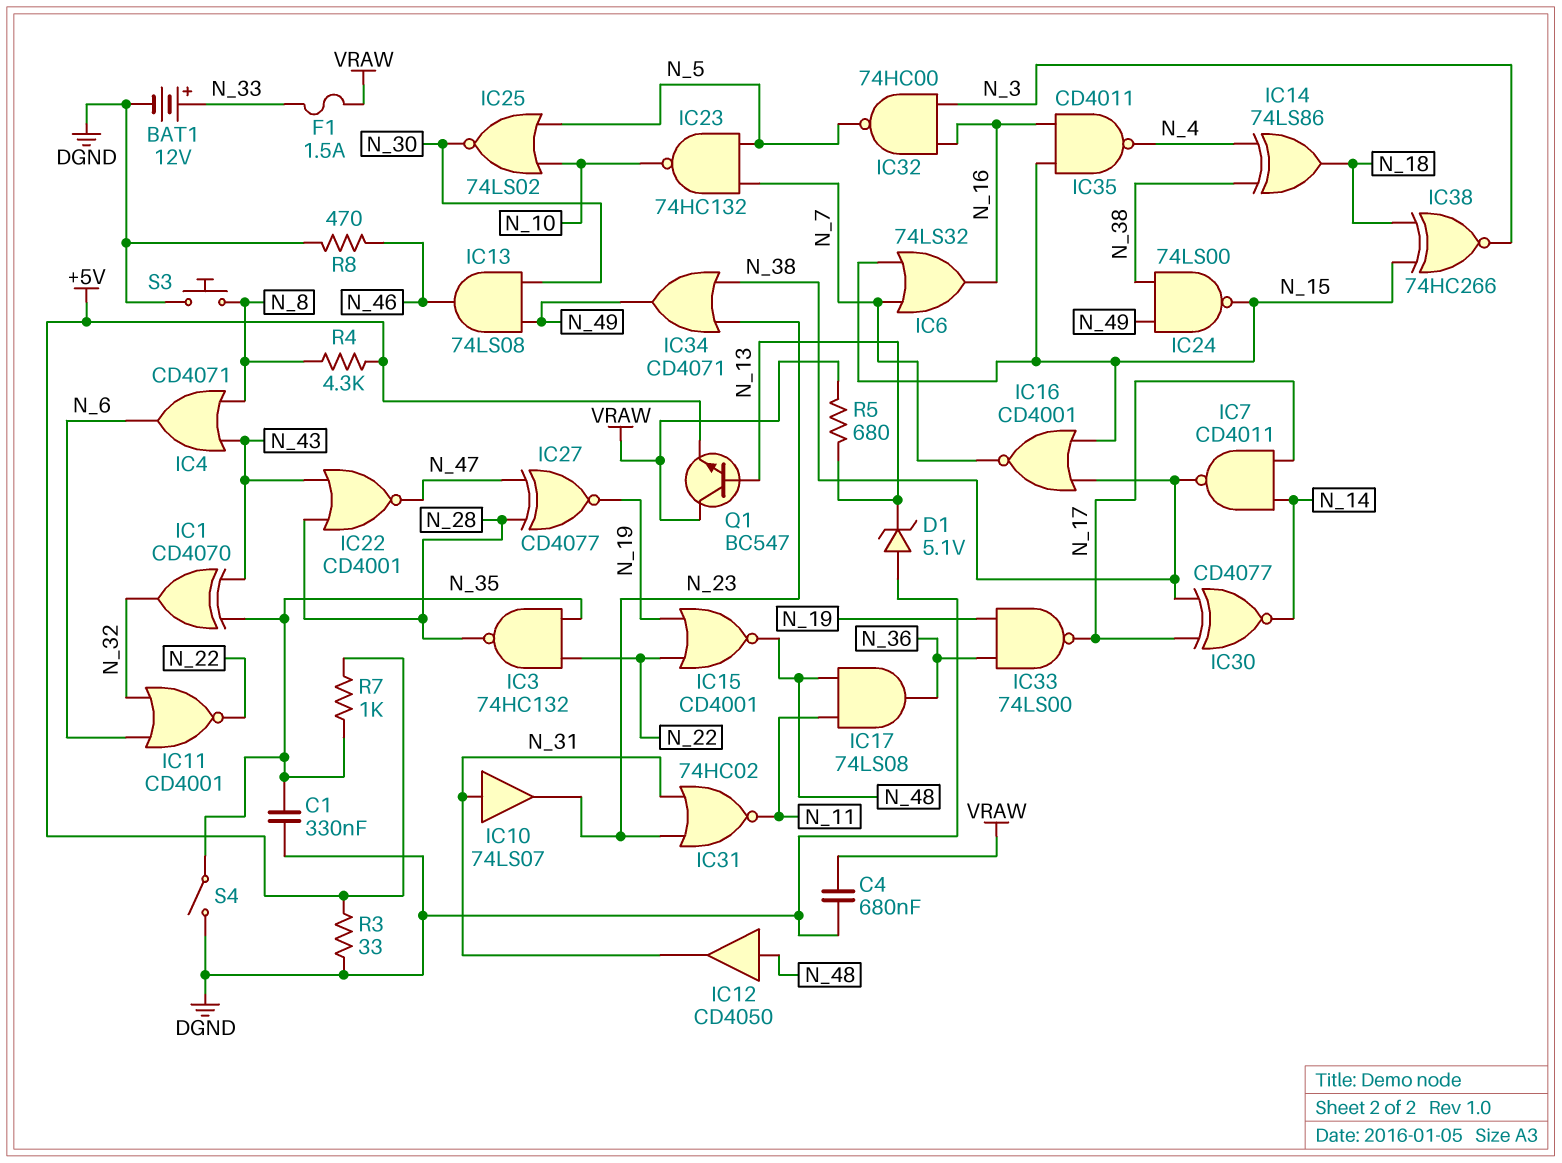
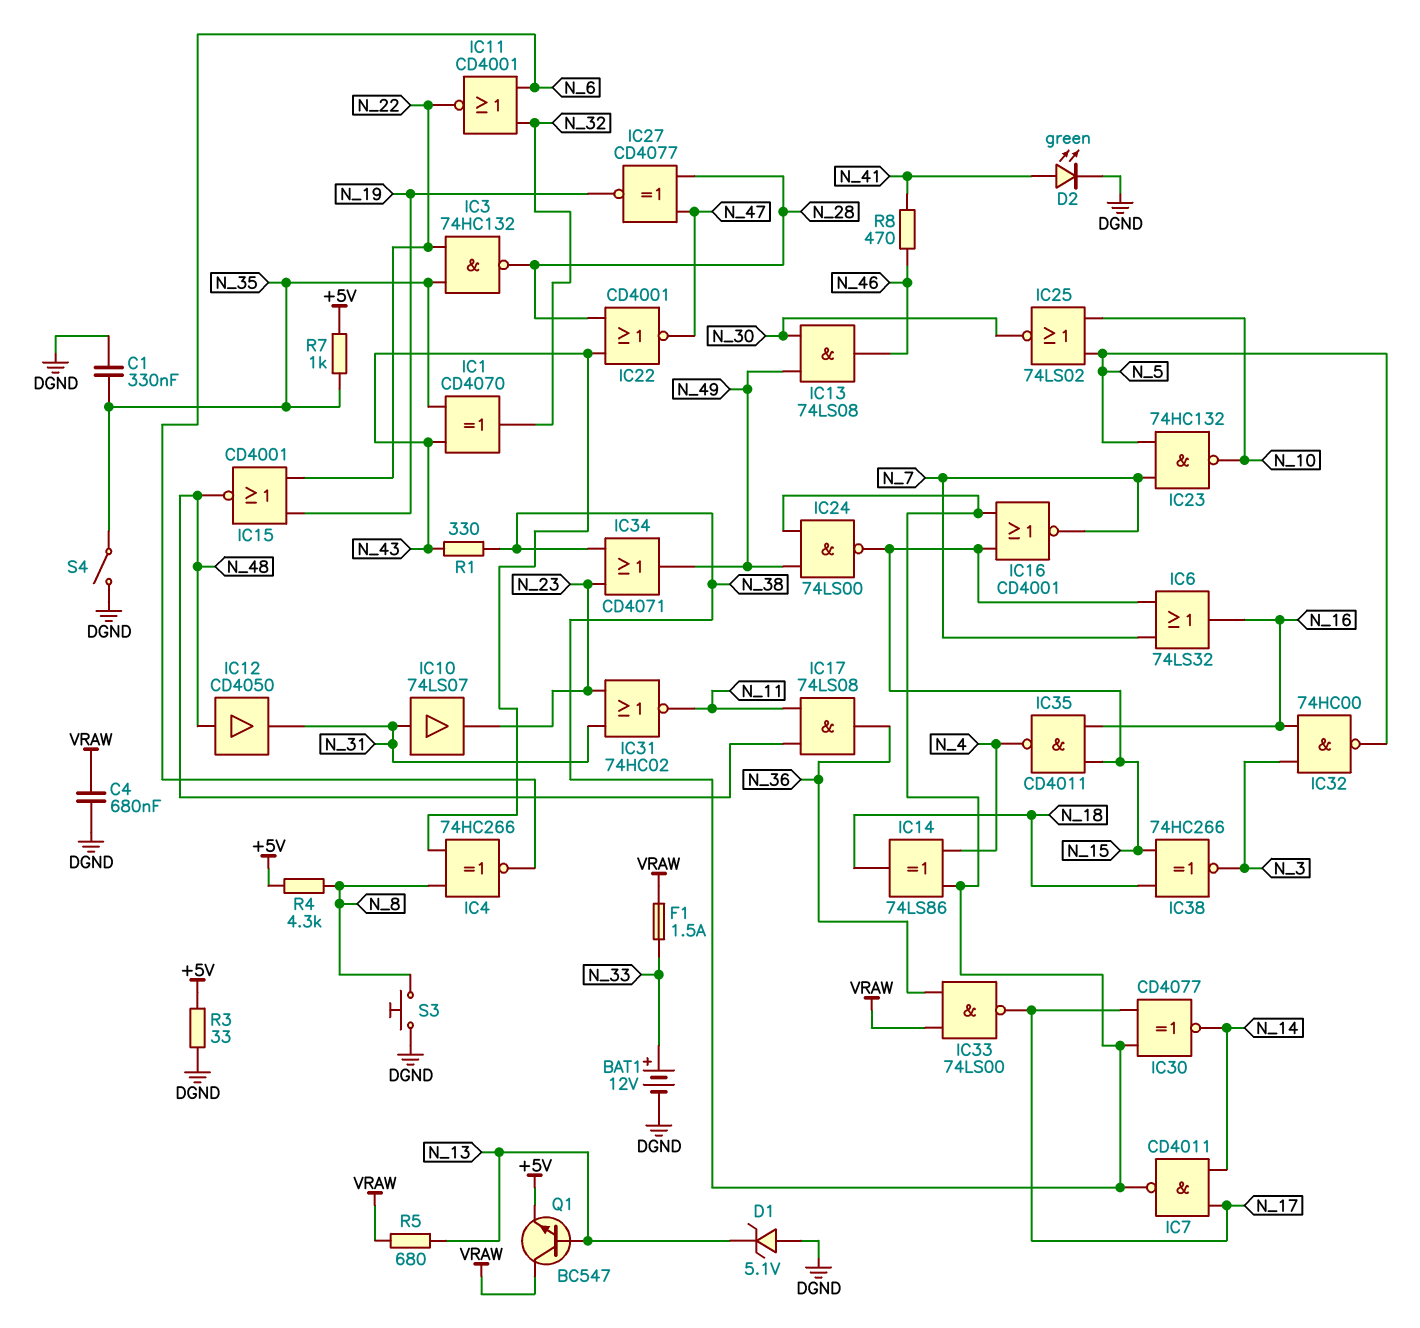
D2: none -> LED green (A N_41, K DGND)
IC4: OR CD4071 (in N_8, in N_43, out N_6) -> XNOR 74HC266 (in N_8, in N_43, out N_6)
IC33: NAND 74LS00 (in N_19, in N_36, out N_17) -> NAND 74LS00 (in N_36, in VRAW, out N_17)
R1: none -> 330 (N_38, N_43)
R8: 470 (DGND, N_46) -> 470 (N_41, N_46)

